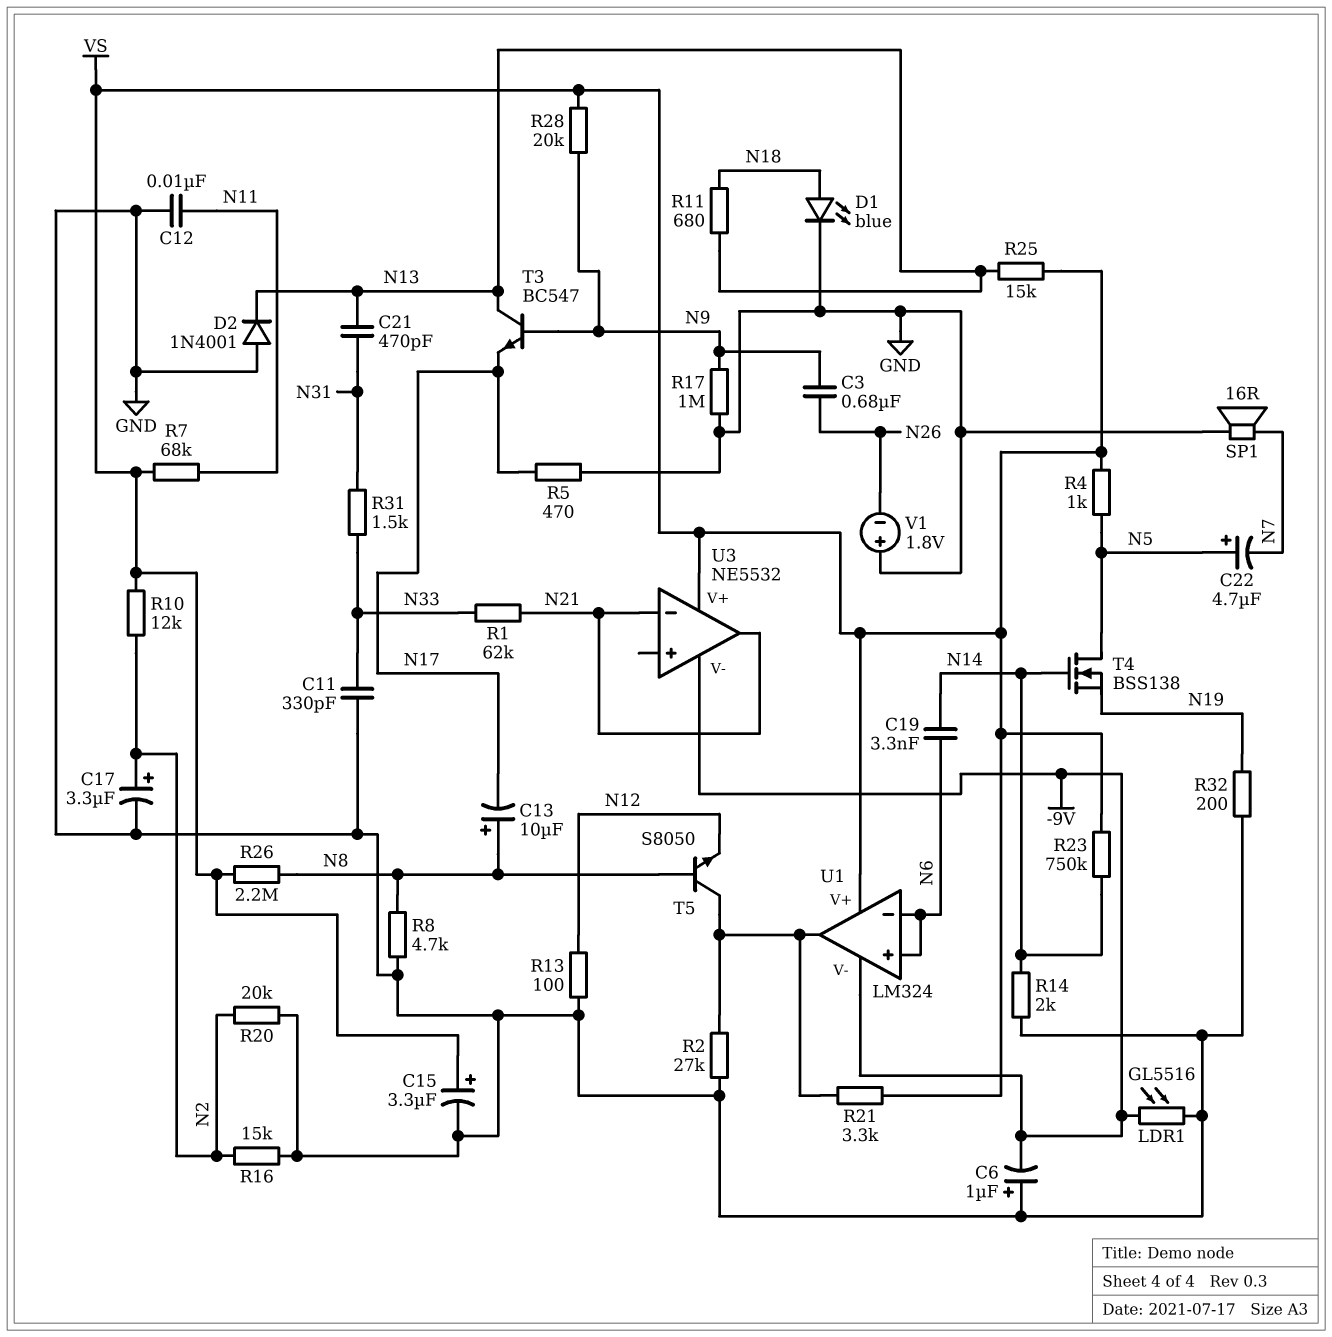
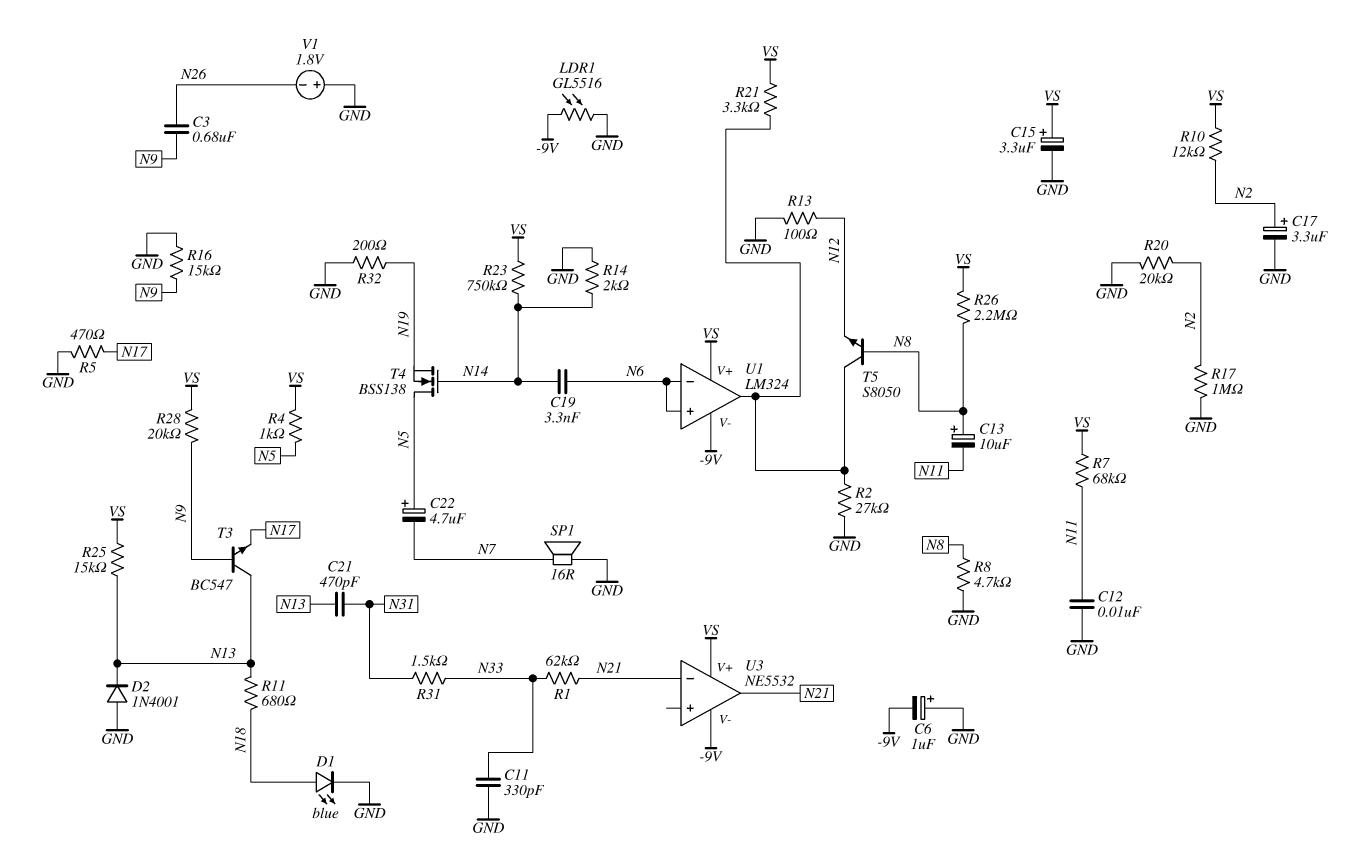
C13: 10uF (plus N8, minus N17) -> 10uF (plus N8, minus N11)
R16: 15k (GND, N2) -> 15k (GND, N9)
R17: 1M (GND, N9) -> 1M (GND, N2)

